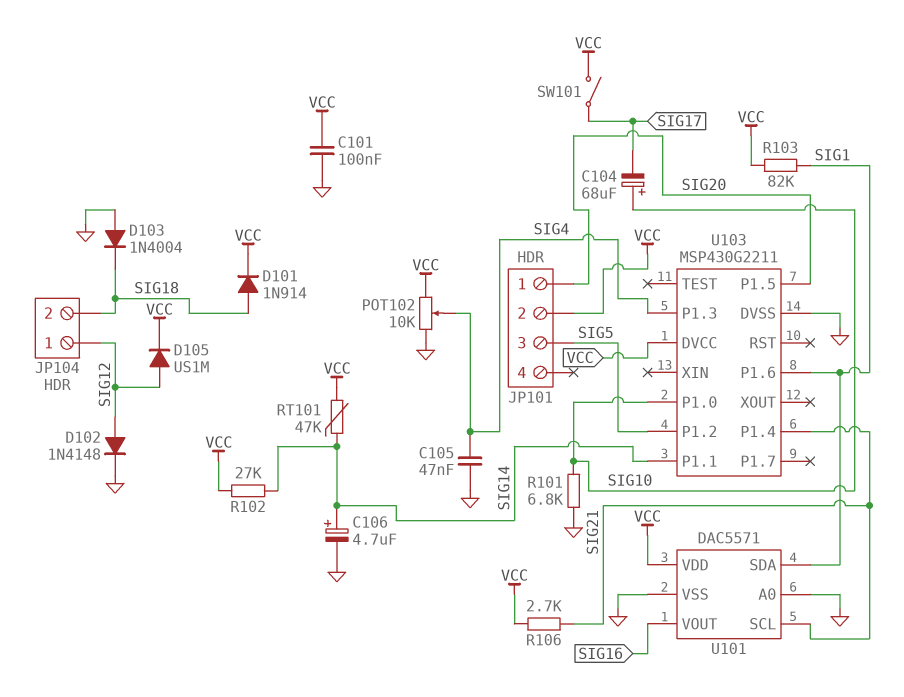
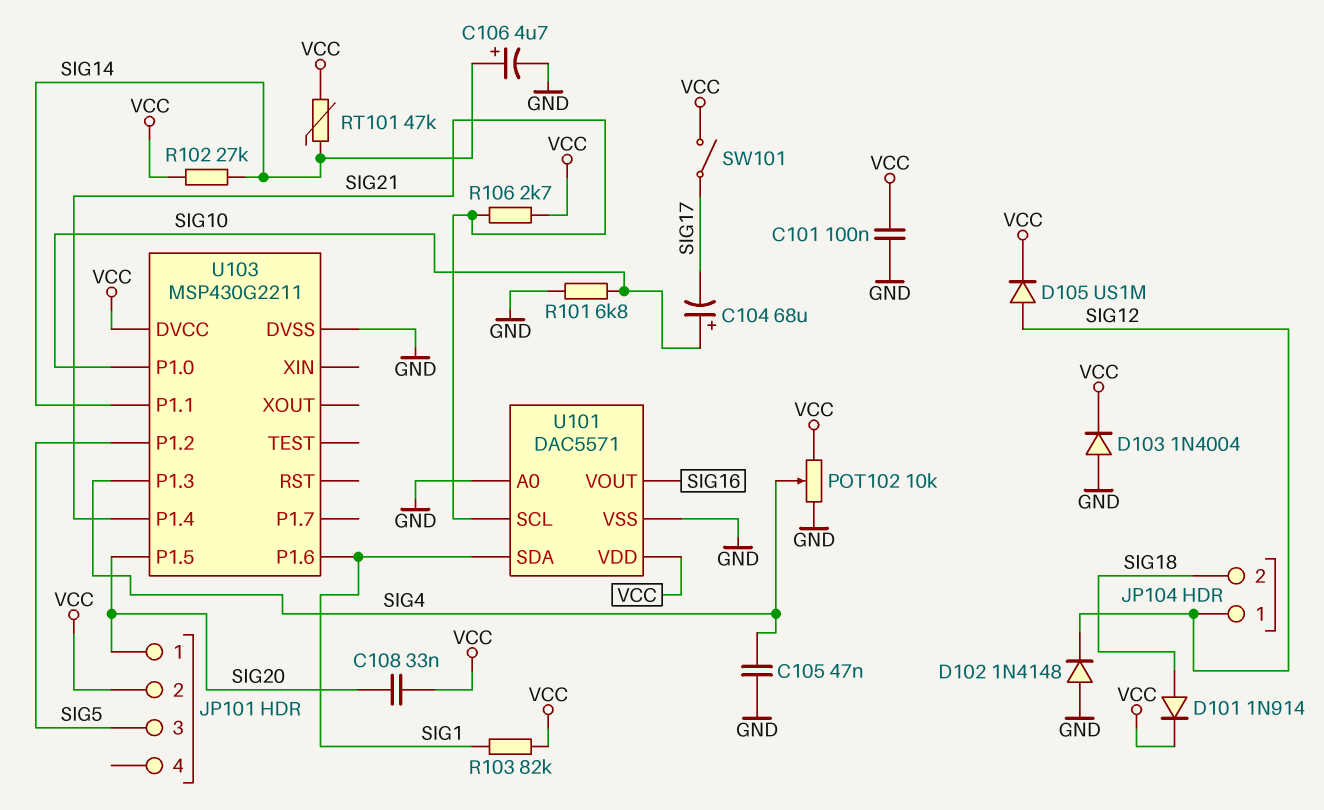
C108: none -> 33nF (SIG20, VCC)
D102: diode 1N4148 (A SIG12, K GND) -> diode 1N4148 (A GND, K SIG12)
D103: diode 1N4004 (A GND, K SIG18) -> diode 1N4004 (A GND, K VCC)

